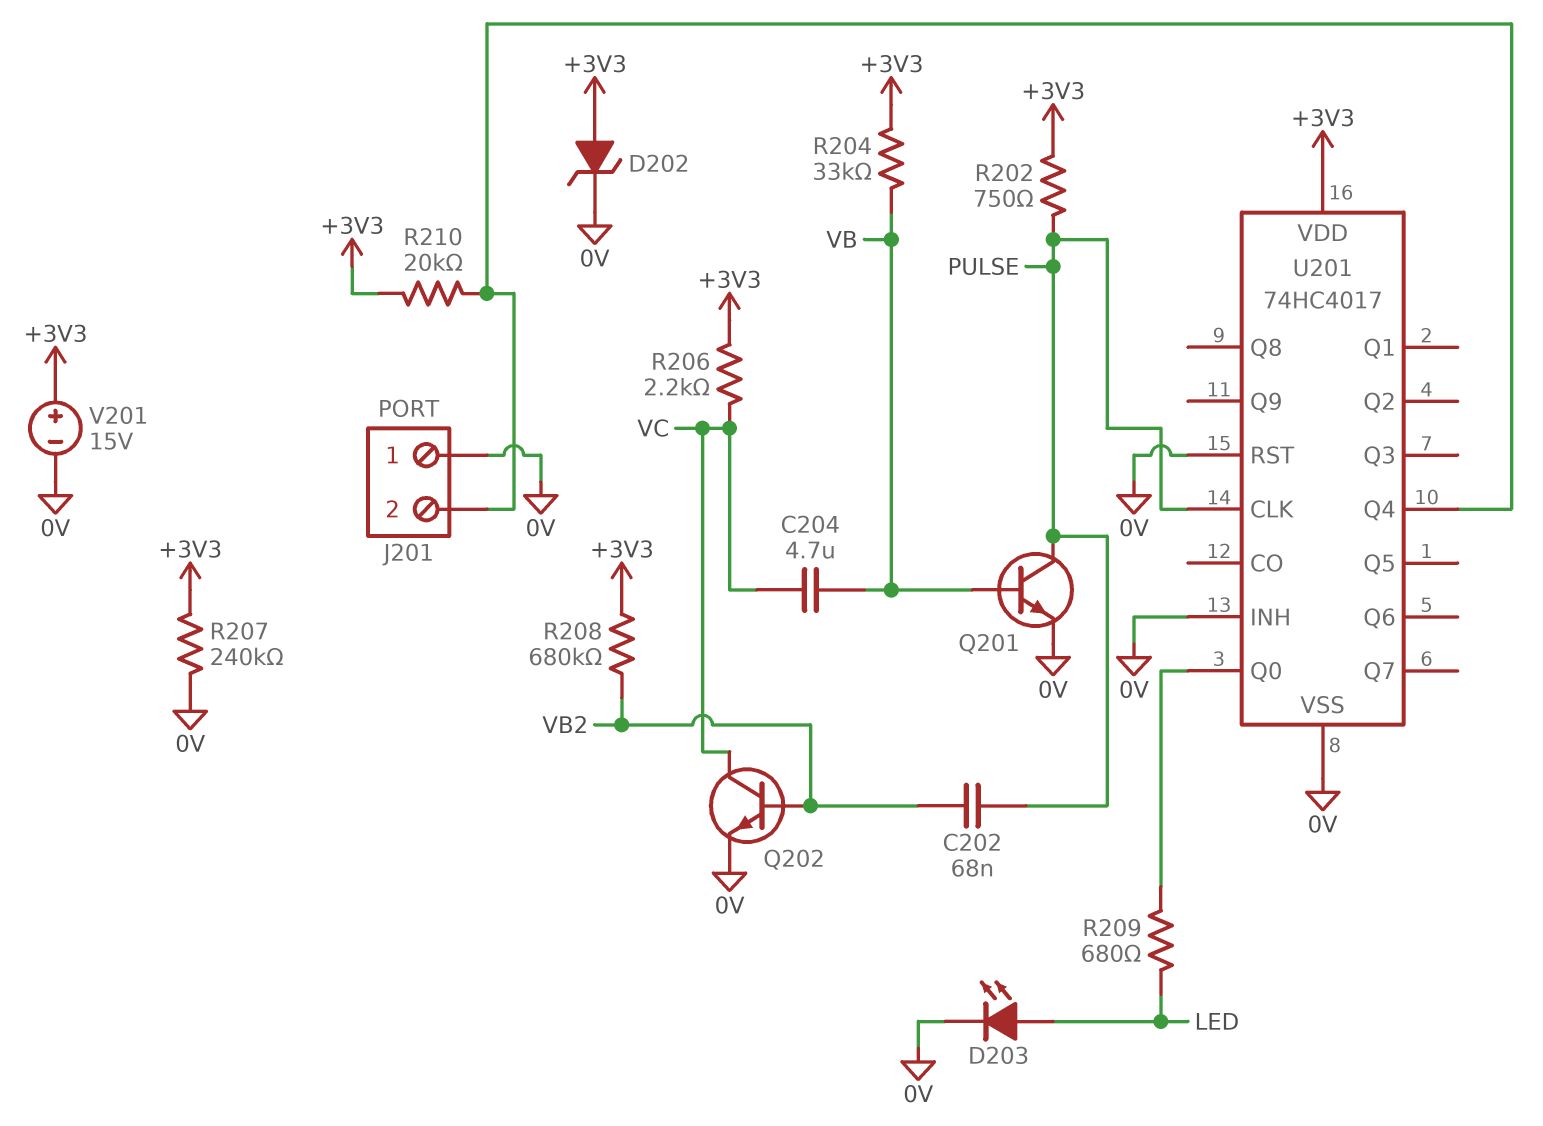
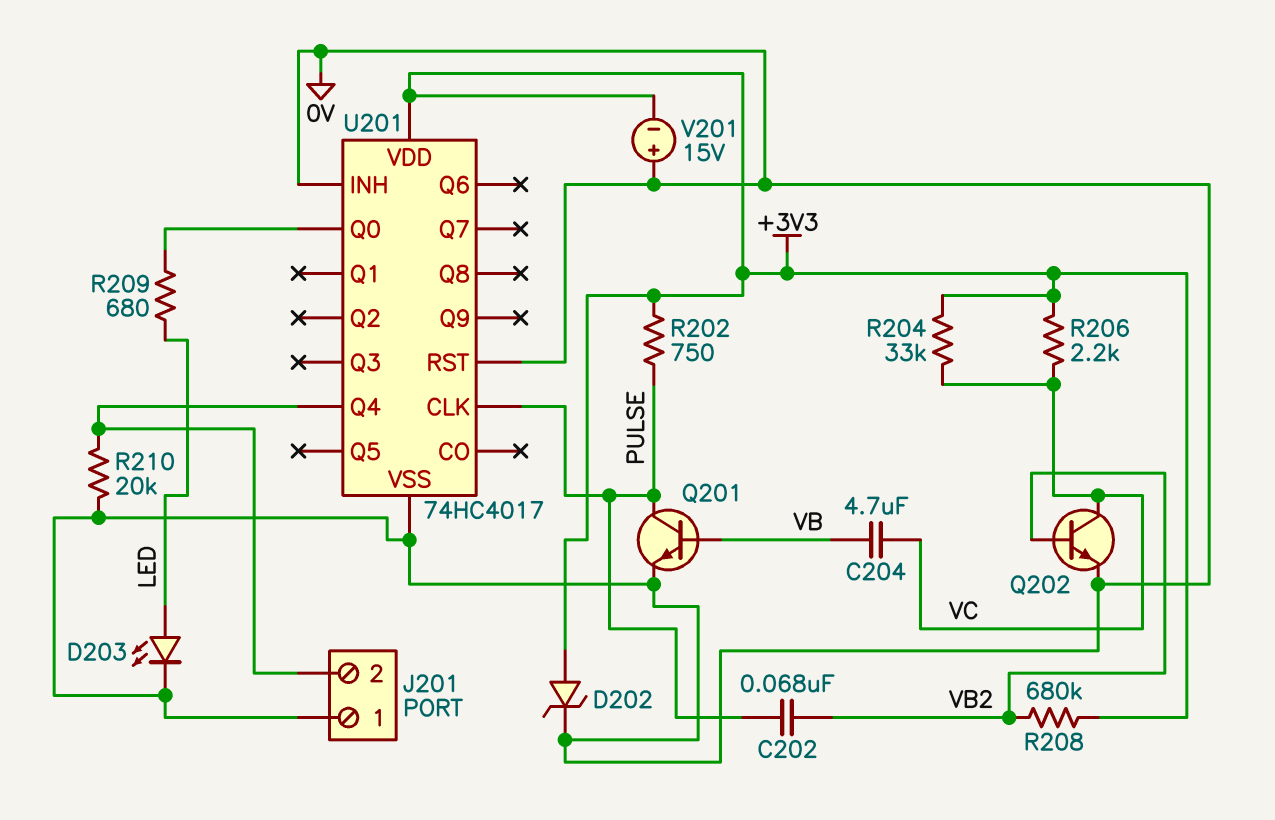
R204: 33k (+3V3, VB) -> 33k (+3V3, VC)
R207: 240k (+3V3, 0V) -> none
R210: 20k (+3V3, J201/2) -> 20k (0V, J201/2)
V201: 15V (plus +3V3, minus 0V) -> 15V (plus 0V, minus +3V3)

